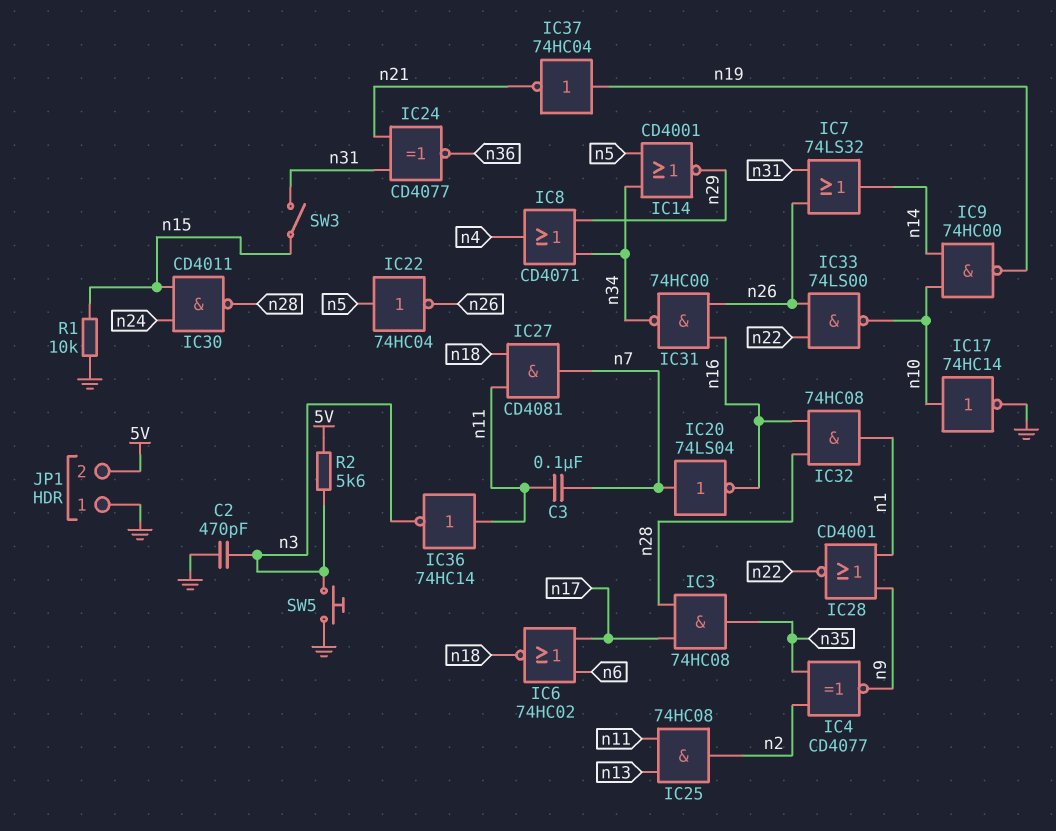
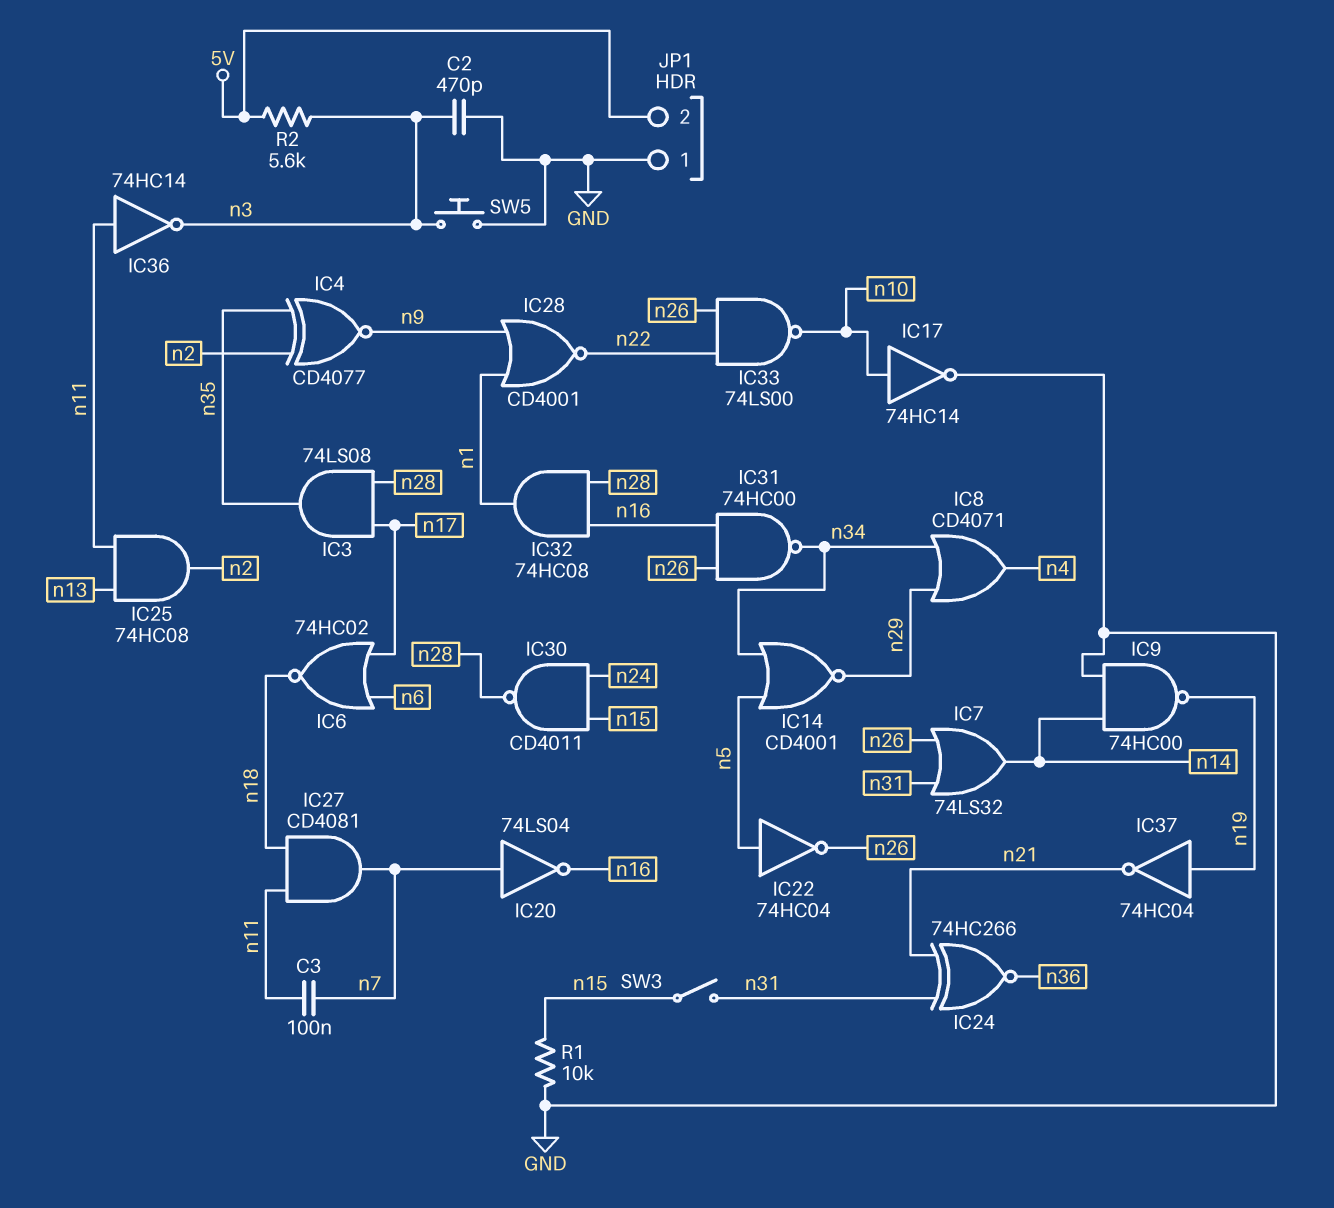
IC3: AND 74HC08 (in n17, in n28, out n35) -> AND 74LS08 (in n17, in n28, out n35)
IC9: NAND 74HC00 (in n10, in n14, out n19) -> NAND 74HC00 (in GND, in n14, out n19)
IC24: XNOR CD4077 (in n21, in n31, out n36) -> XNOR 74HC266 (in n21, in n31, out n36)

